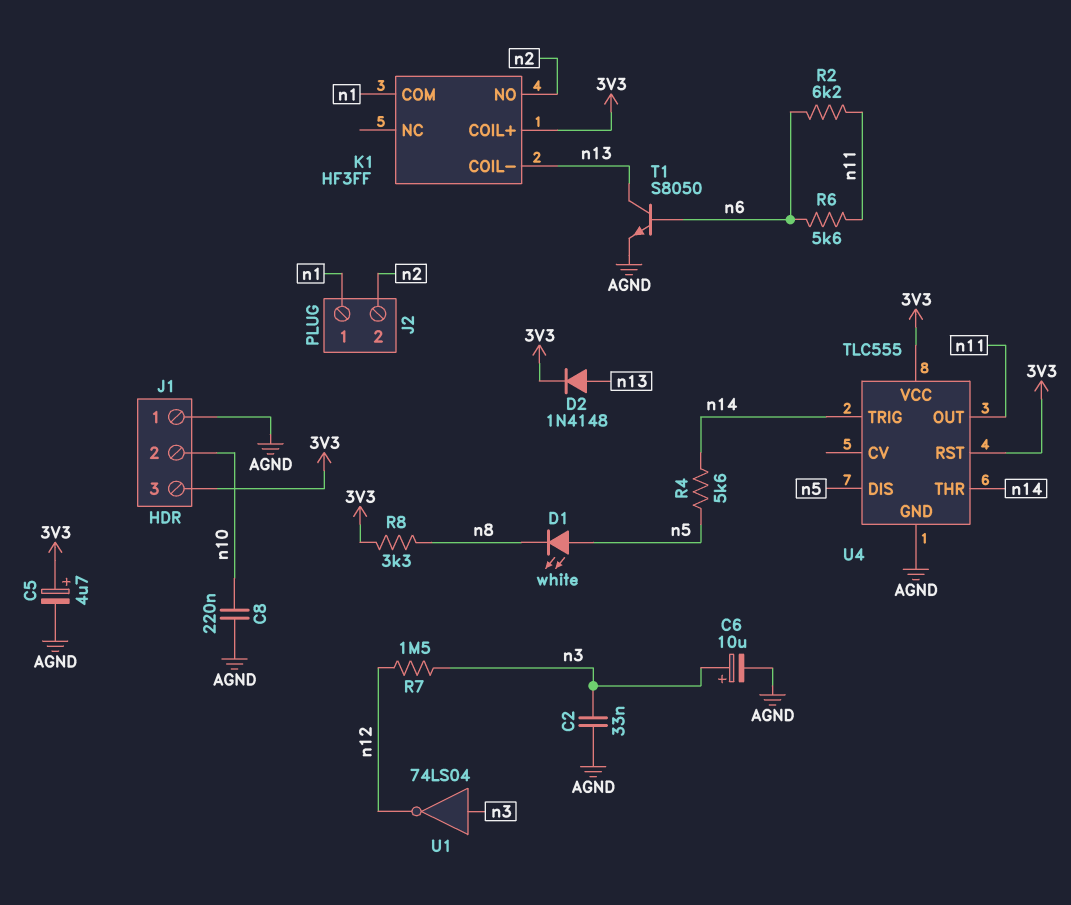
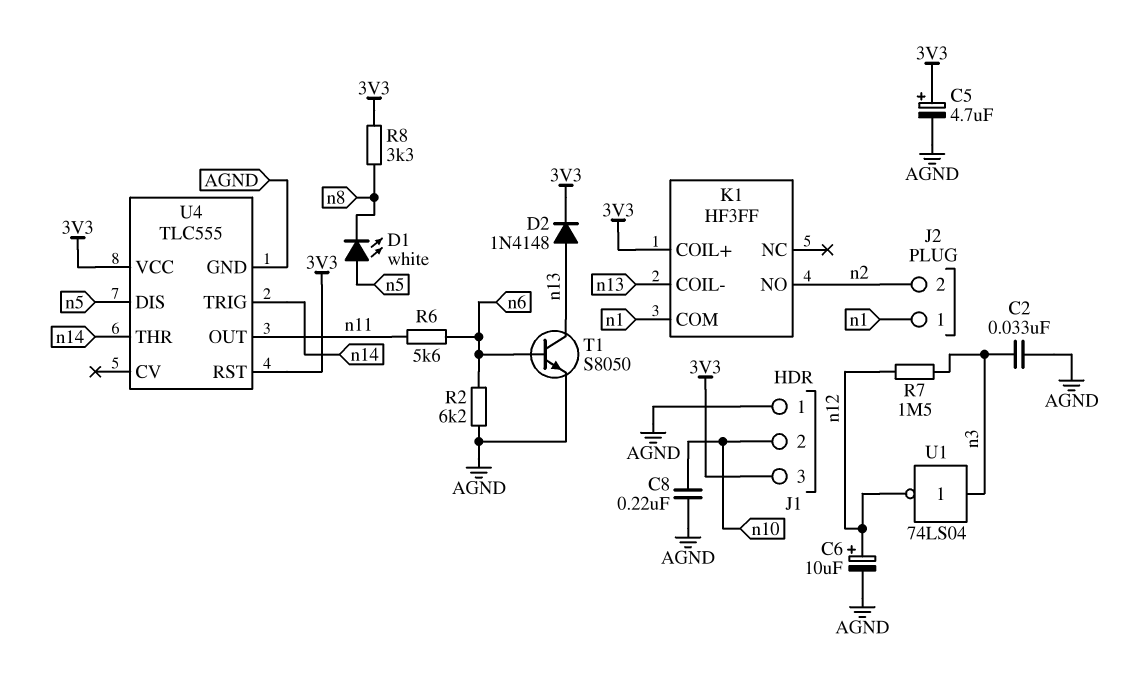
C6: 10uF (plus n3, minus AGND) -> 10uF (plus n12, minus AGND)
R2: 6.2k (n6, n11) -> 6.2k (AGND, n6)
R4: 5.6k (n5, n14) -> none

